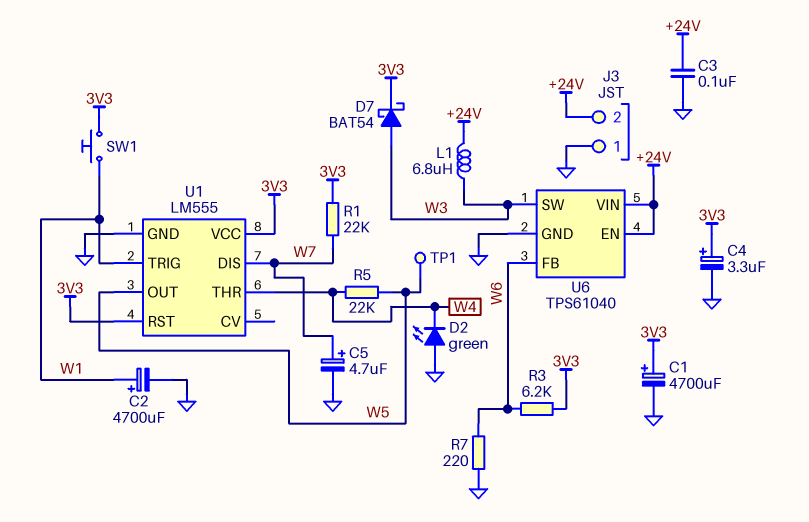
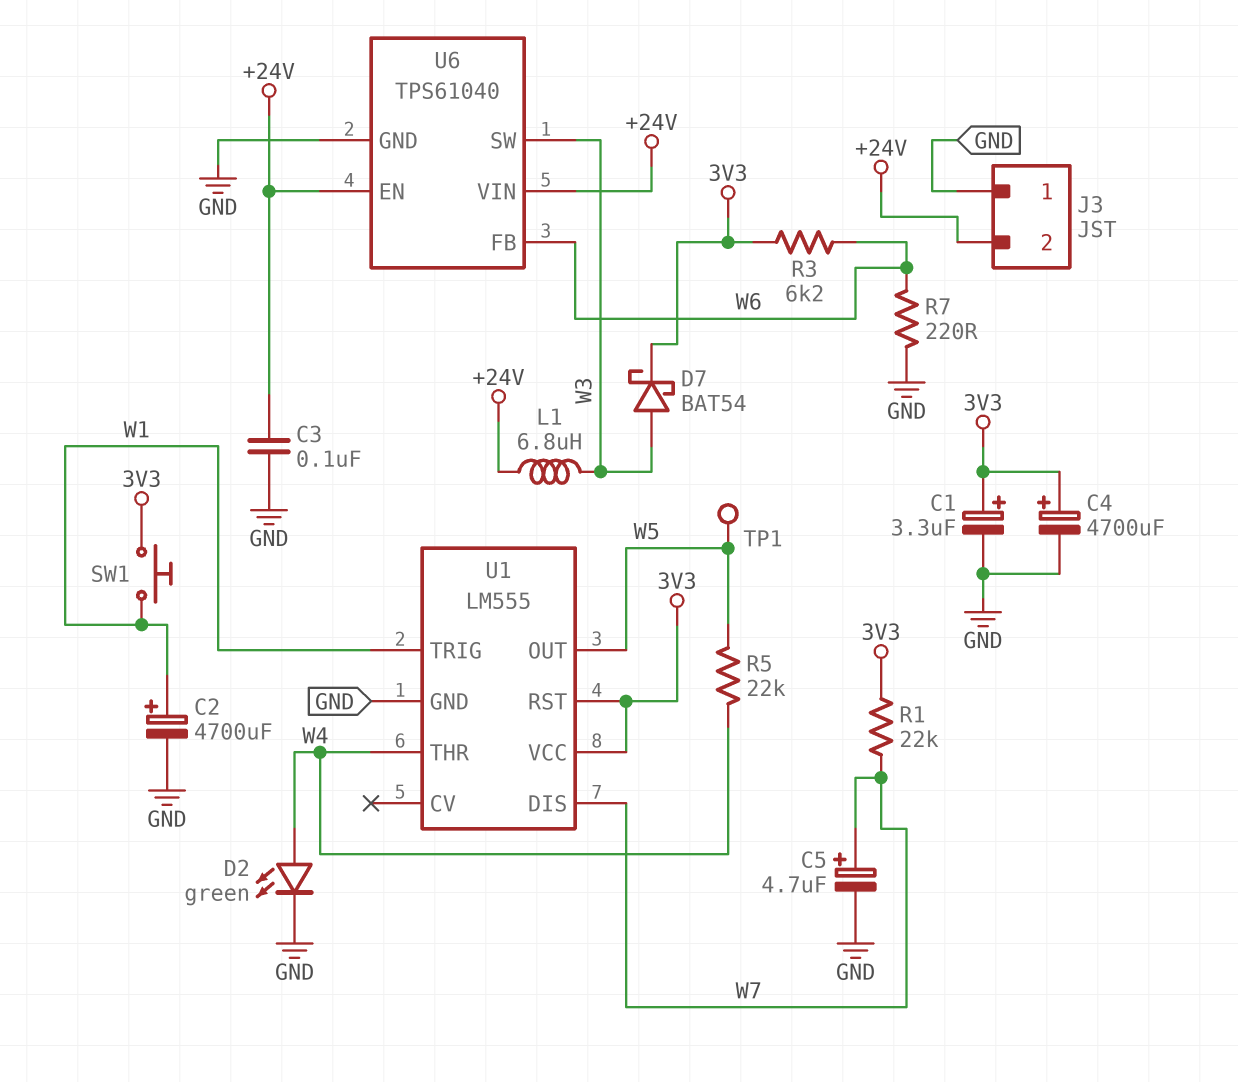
C1: 4700uF (plus 3V3, minus GND) -> 3.3uF (plus 3V3, minus GND)
C4: 3.3uF (plus 3V3, minus GND) -> 4700uF (plus 3V3, minus GND)
D2: LED green (A GND, K W4) -> LED green (A W4, K GND)

